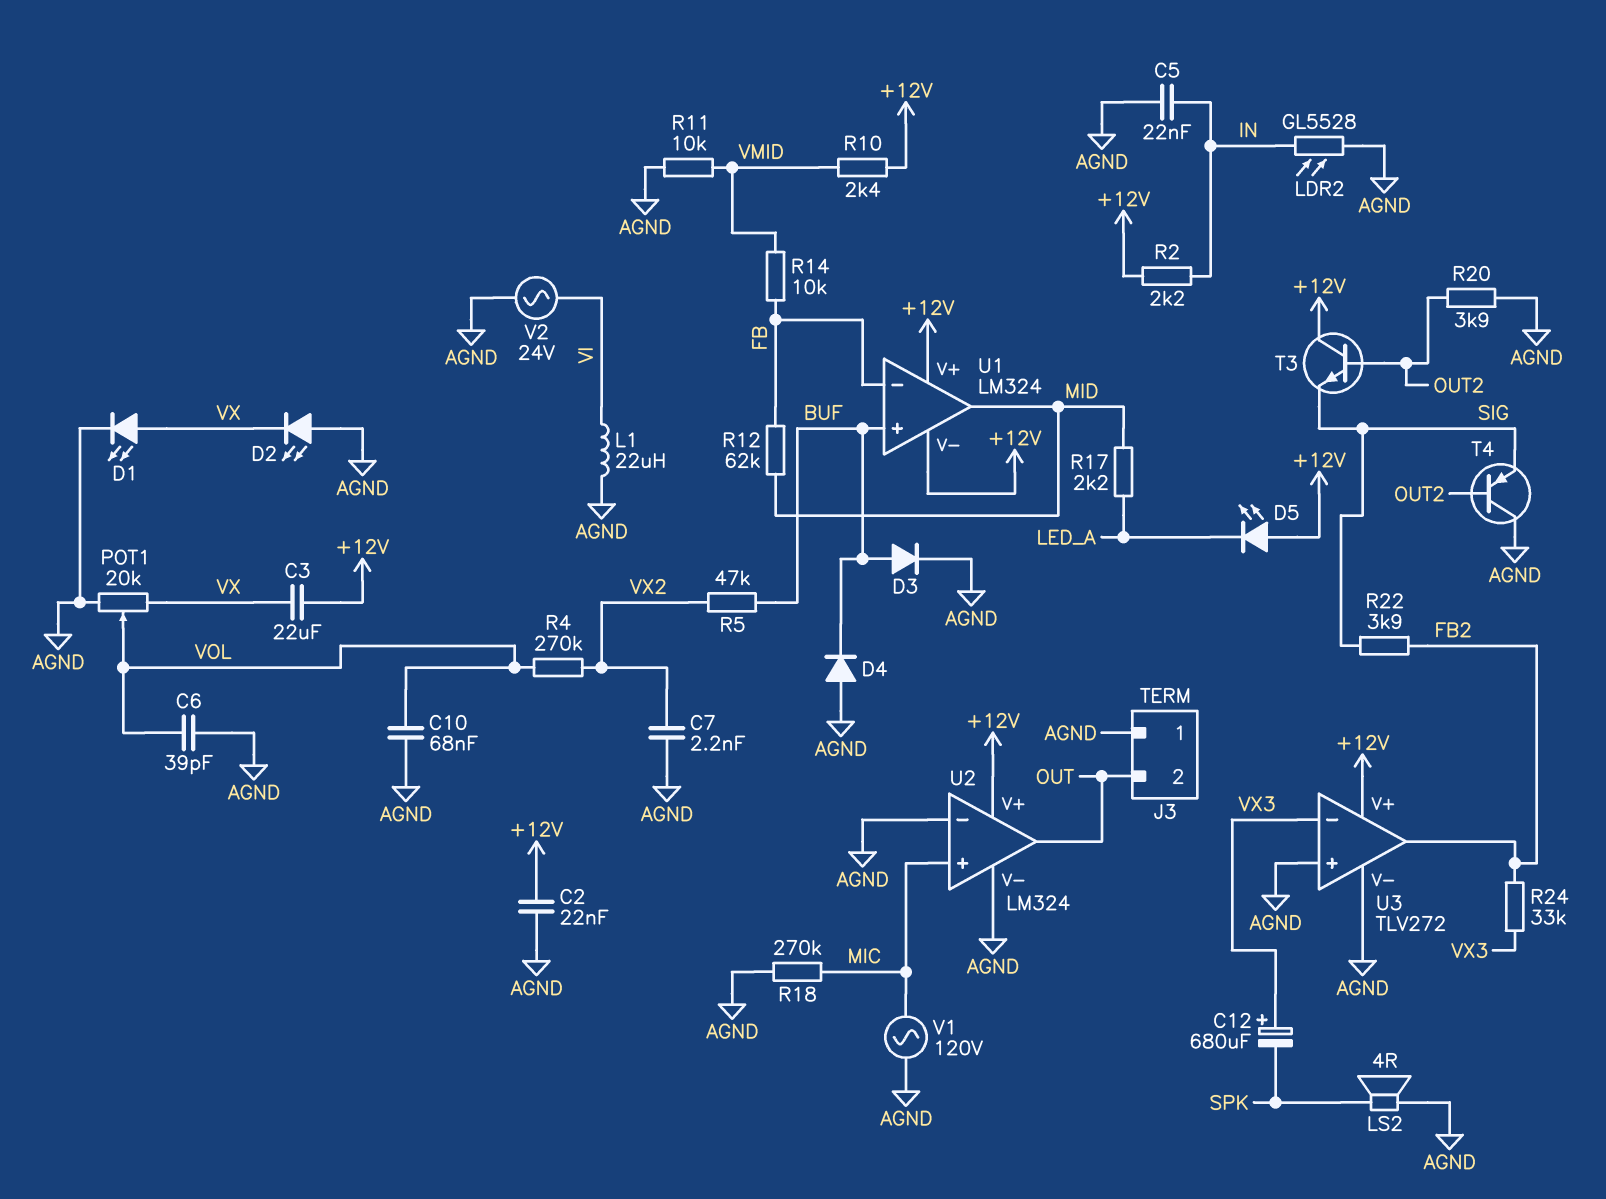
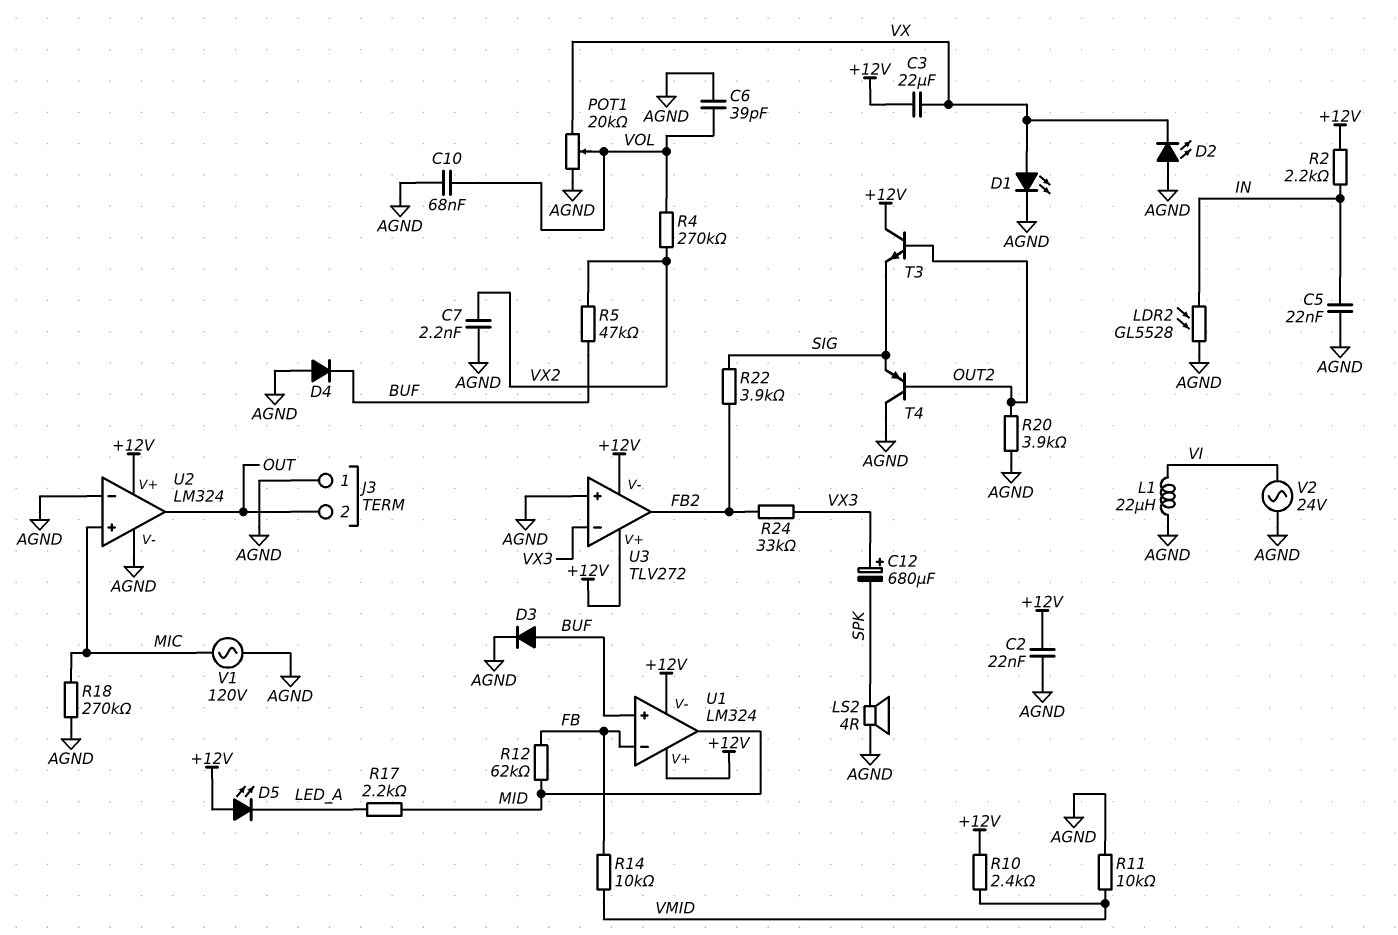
U3 pin V-: AGND -> +12V

